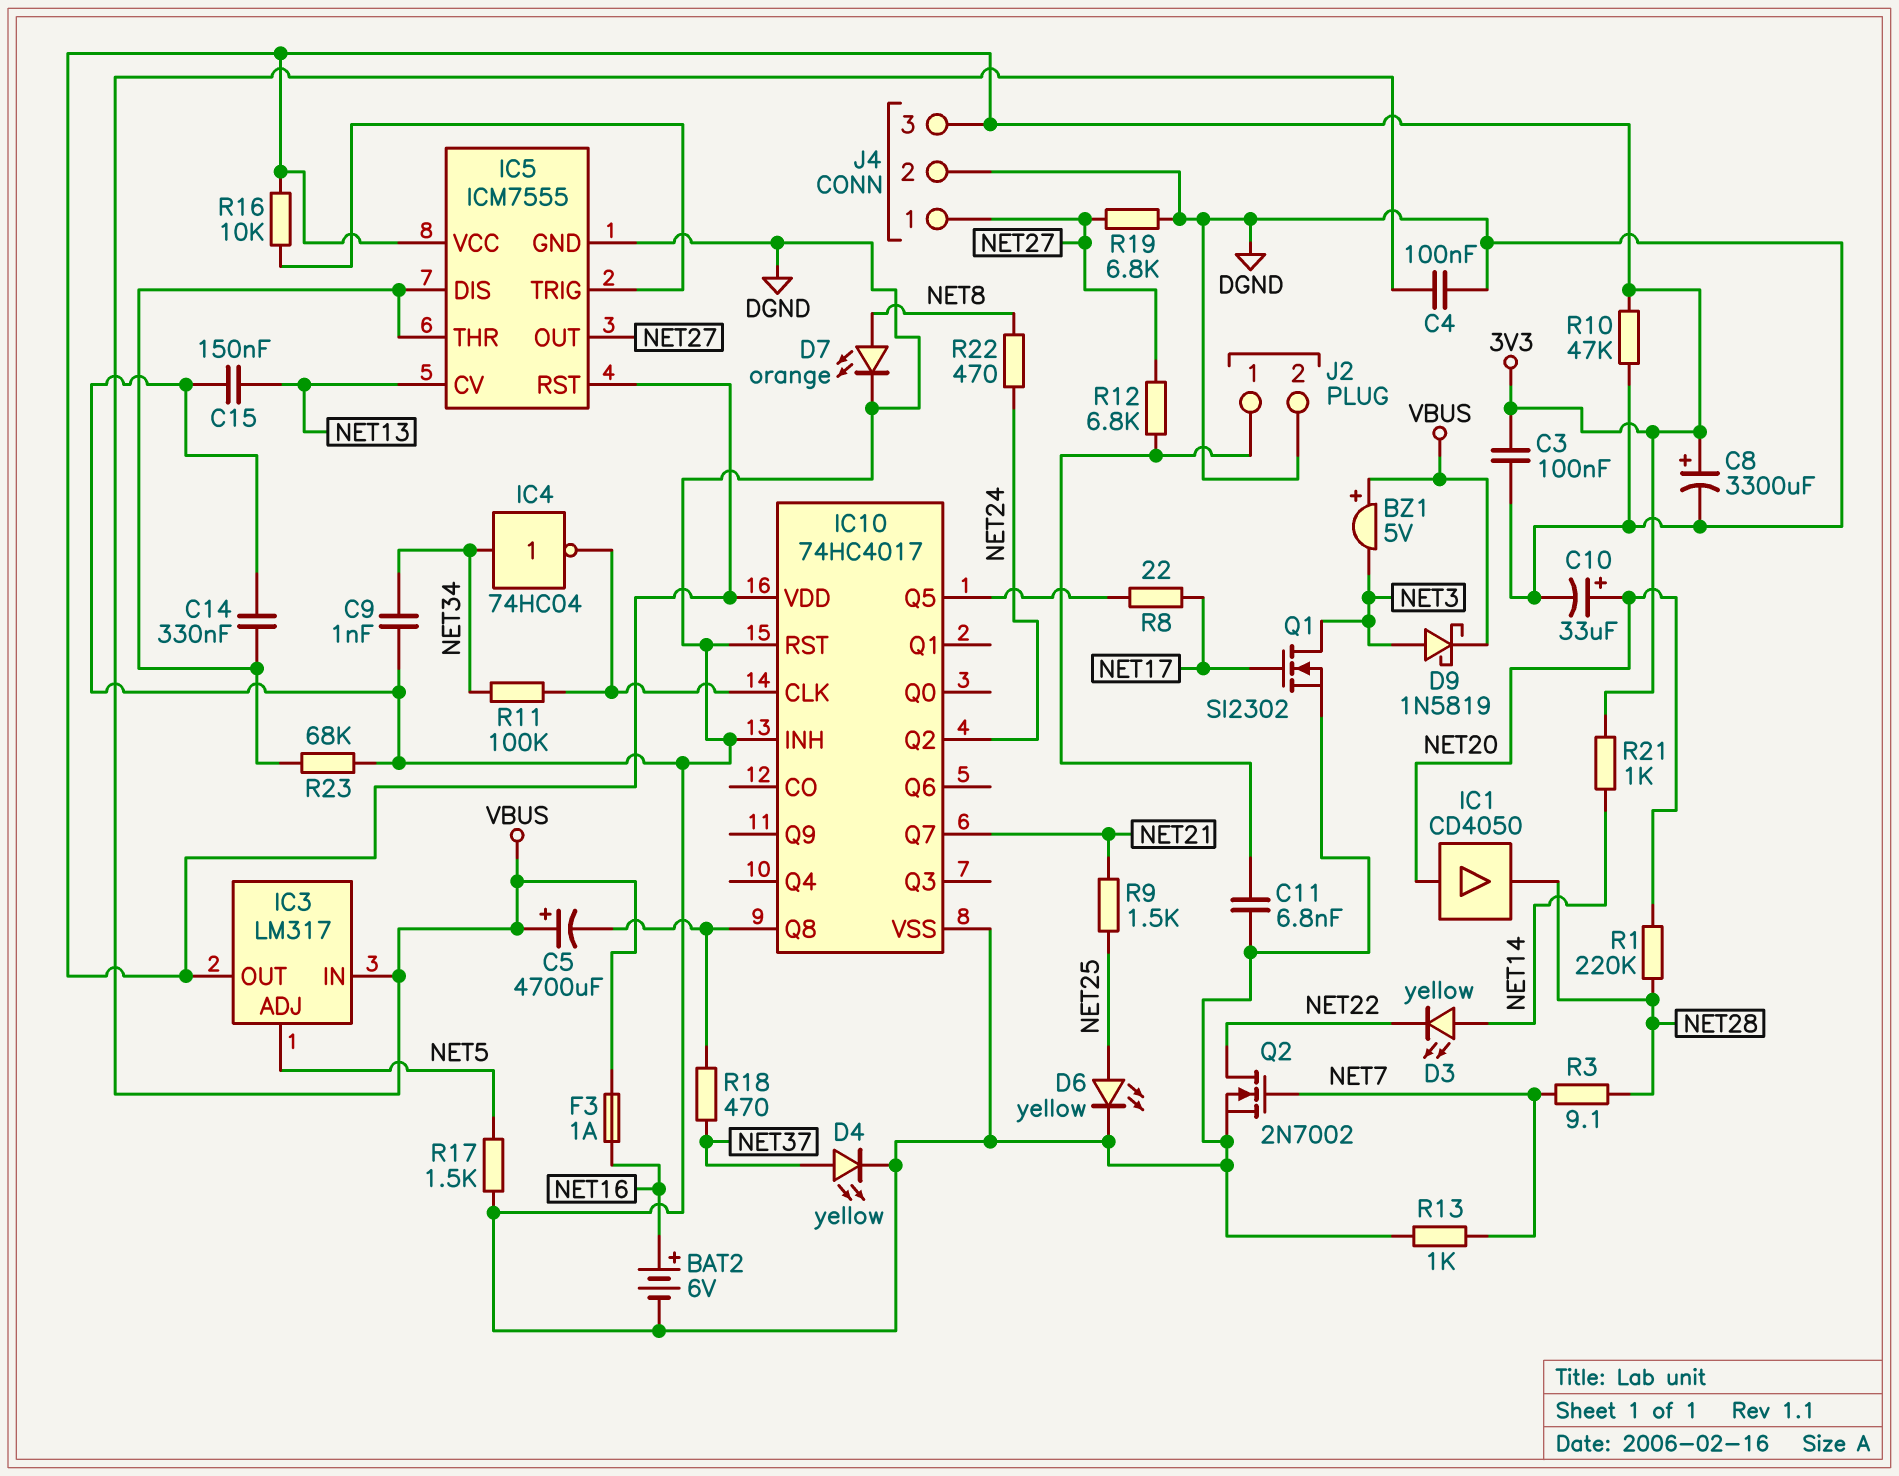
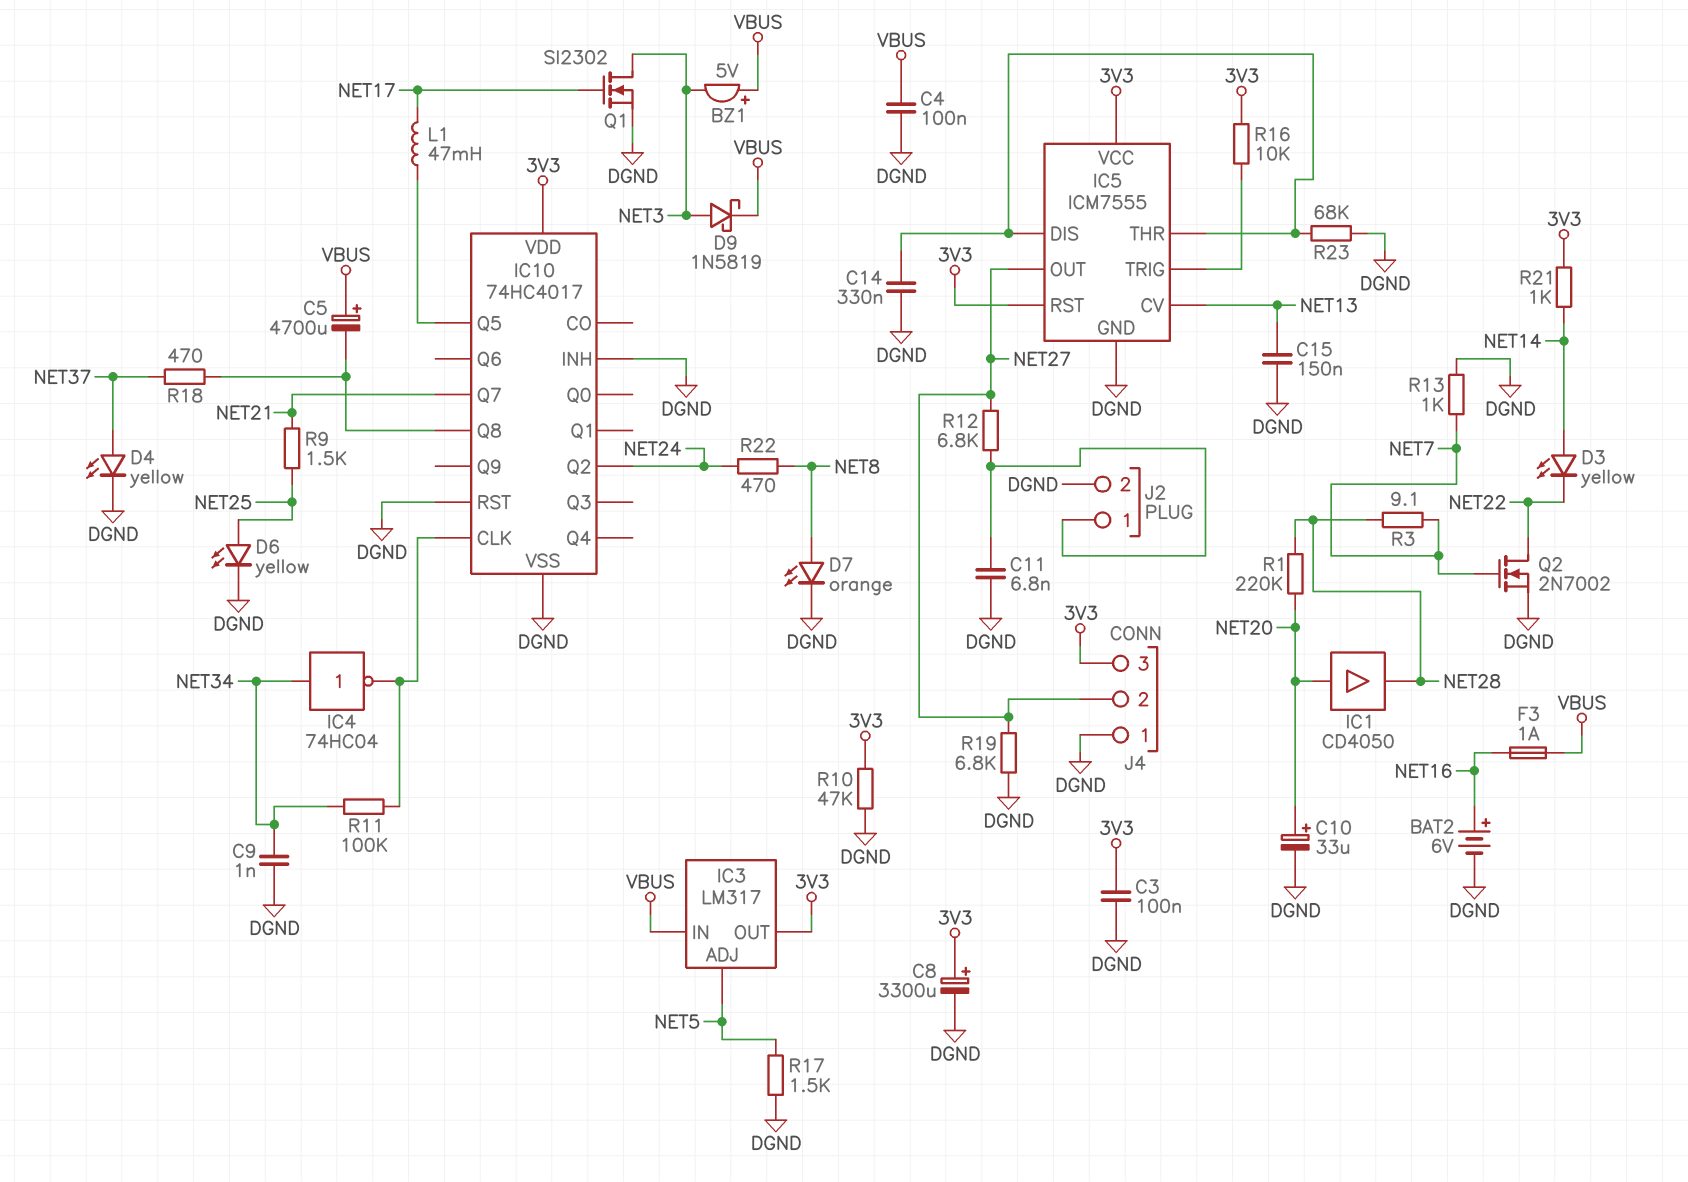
J4 pin 1: NET27 -> DGND
J4 pin 2: DGND -> NET27
L1: none -> 47mH (IC10/Q5, NET17)
R8: 22 (IC10/Q5, NET17) -> none

